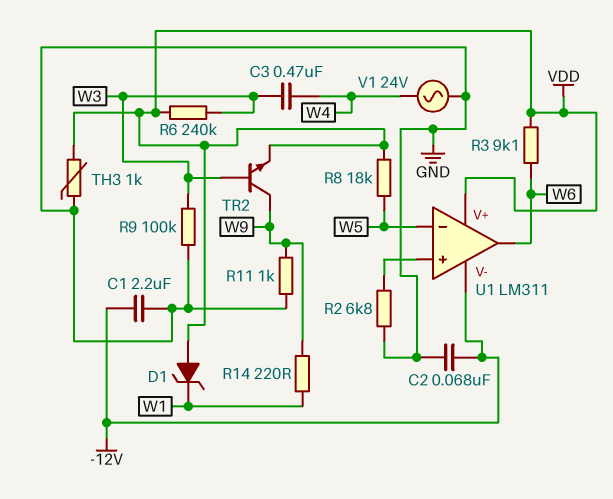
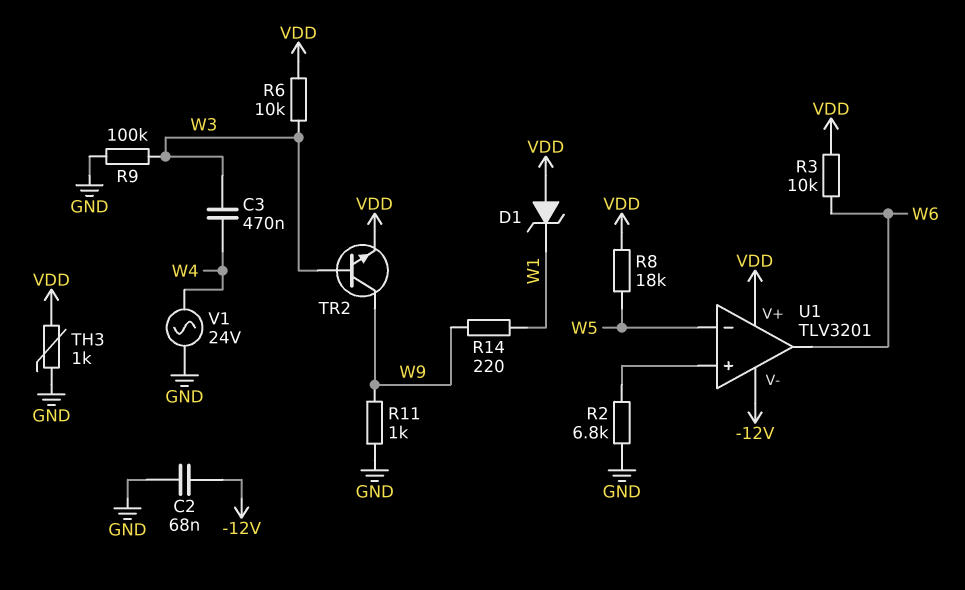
C1: 2.2uF (-12V, GND) -> none
R3: 9.1k (VDD, W6) -> 10k (VDD, W6)
R6: 240k (VDD, W3) -> 10k (VDD, W3)
U1: LM311 -> TLV3201

